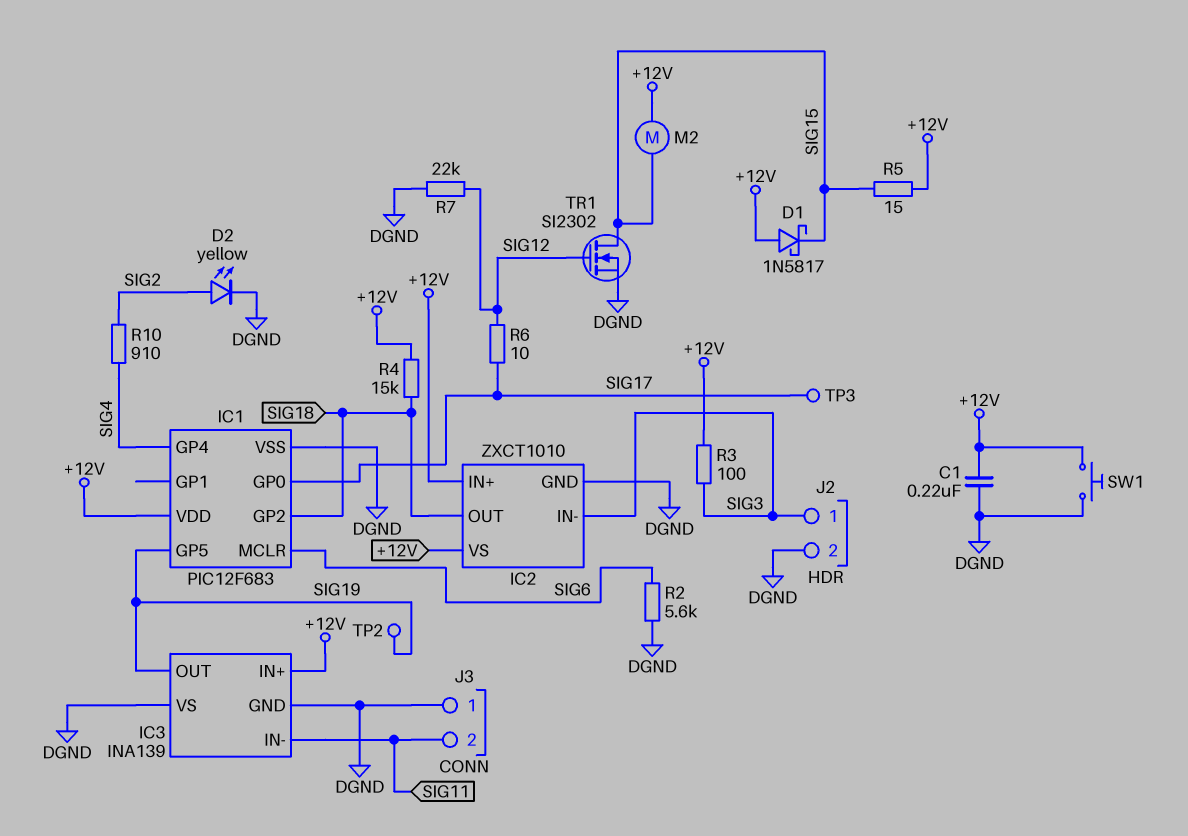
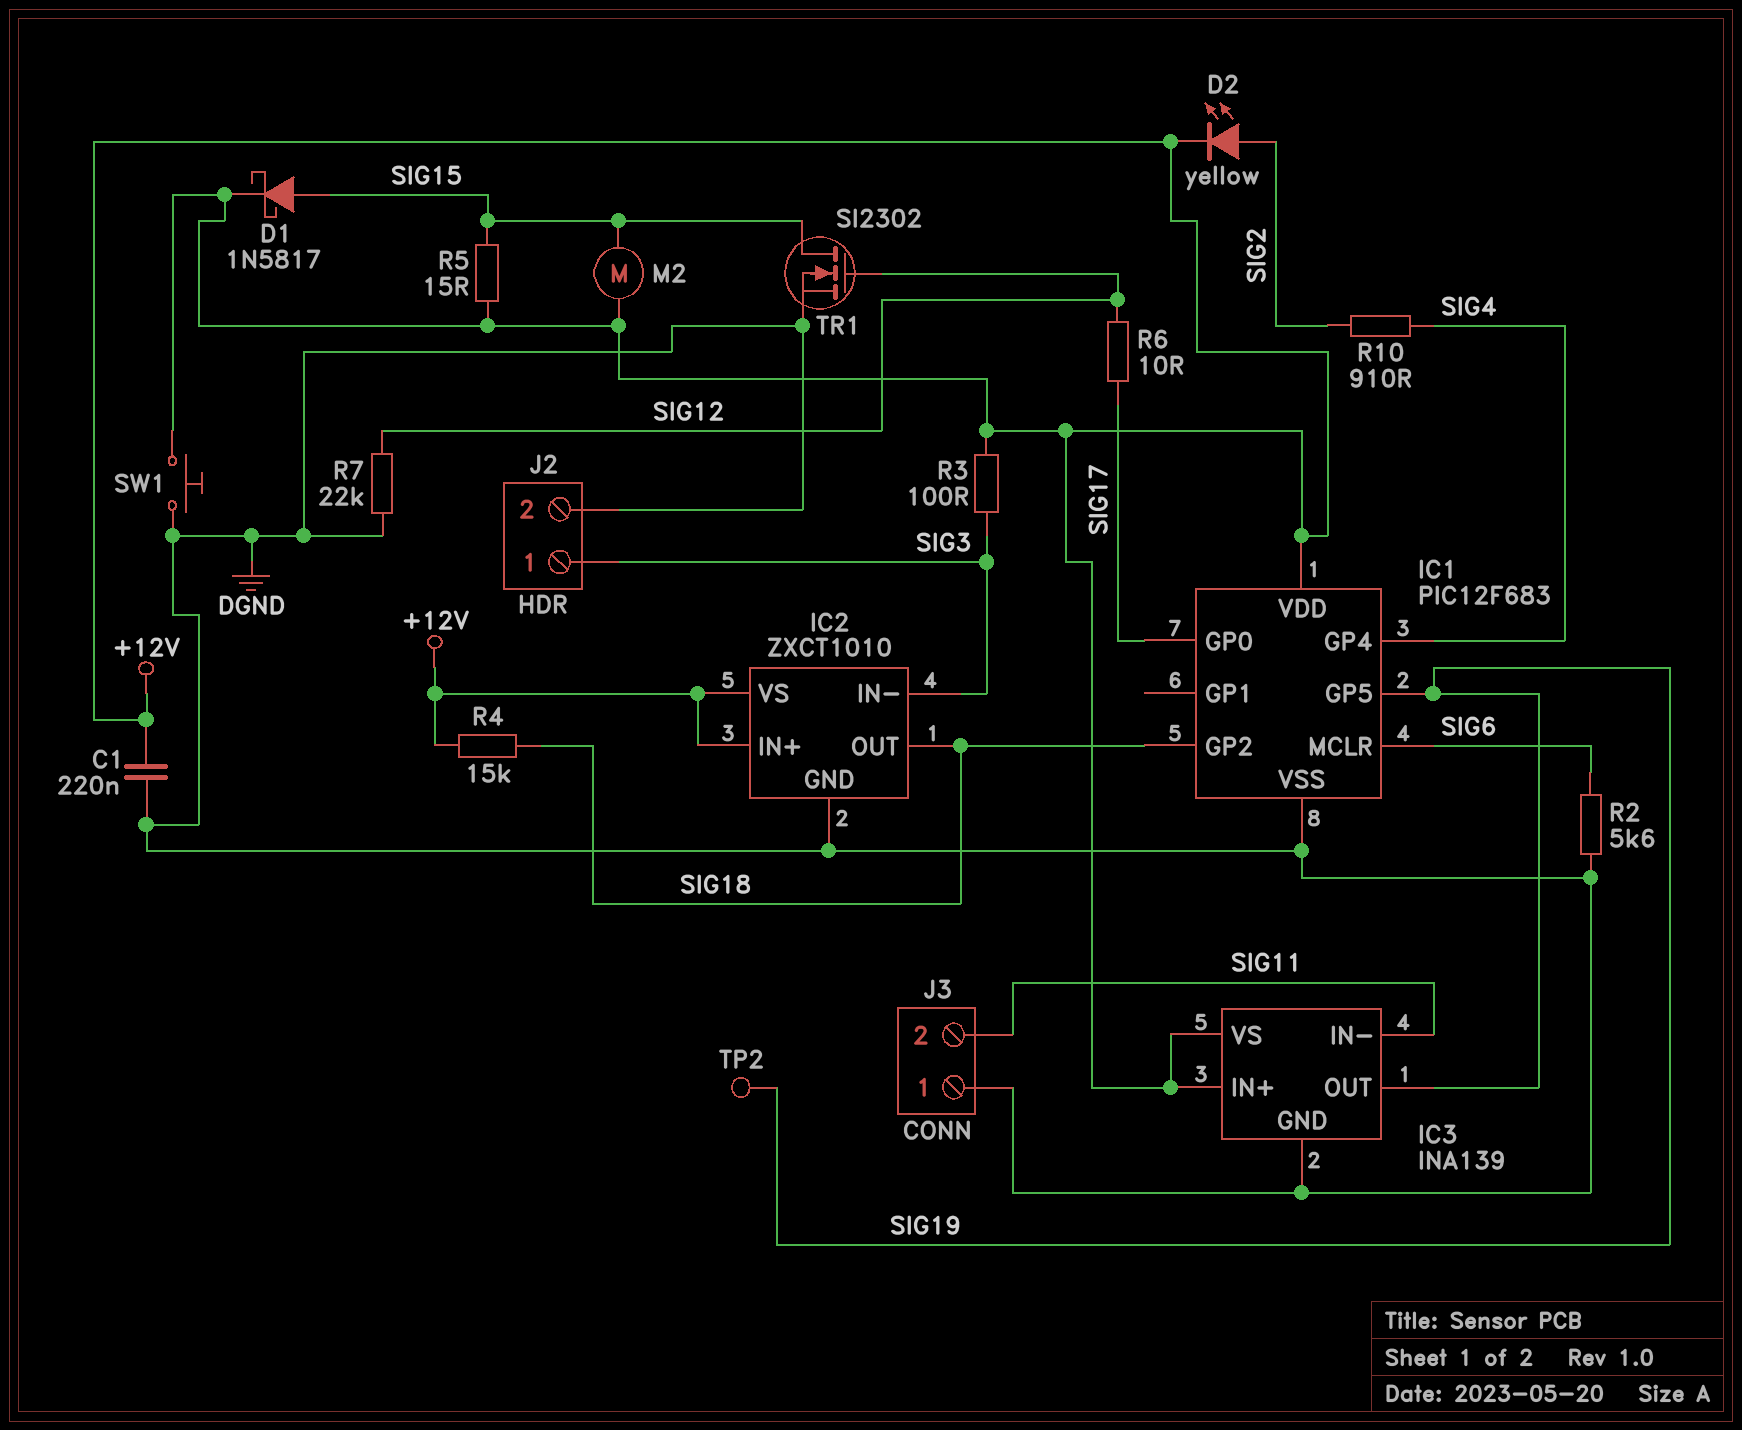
D1: schottky 1N5817 (A +12V, K SIG15) -> schottky 1N5817 (A SIG15, K +12V)
D2: LED yellow (A SIG2, K DGND) -> LED yellow (A SIG2, K +12V)
IC3 pin VS: DGND -> +12V
TP3: test point (SIG17) -> none

